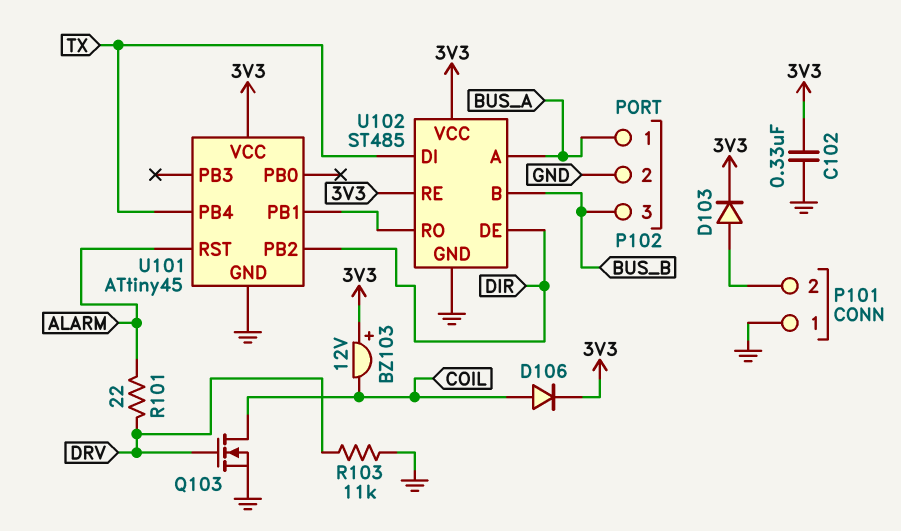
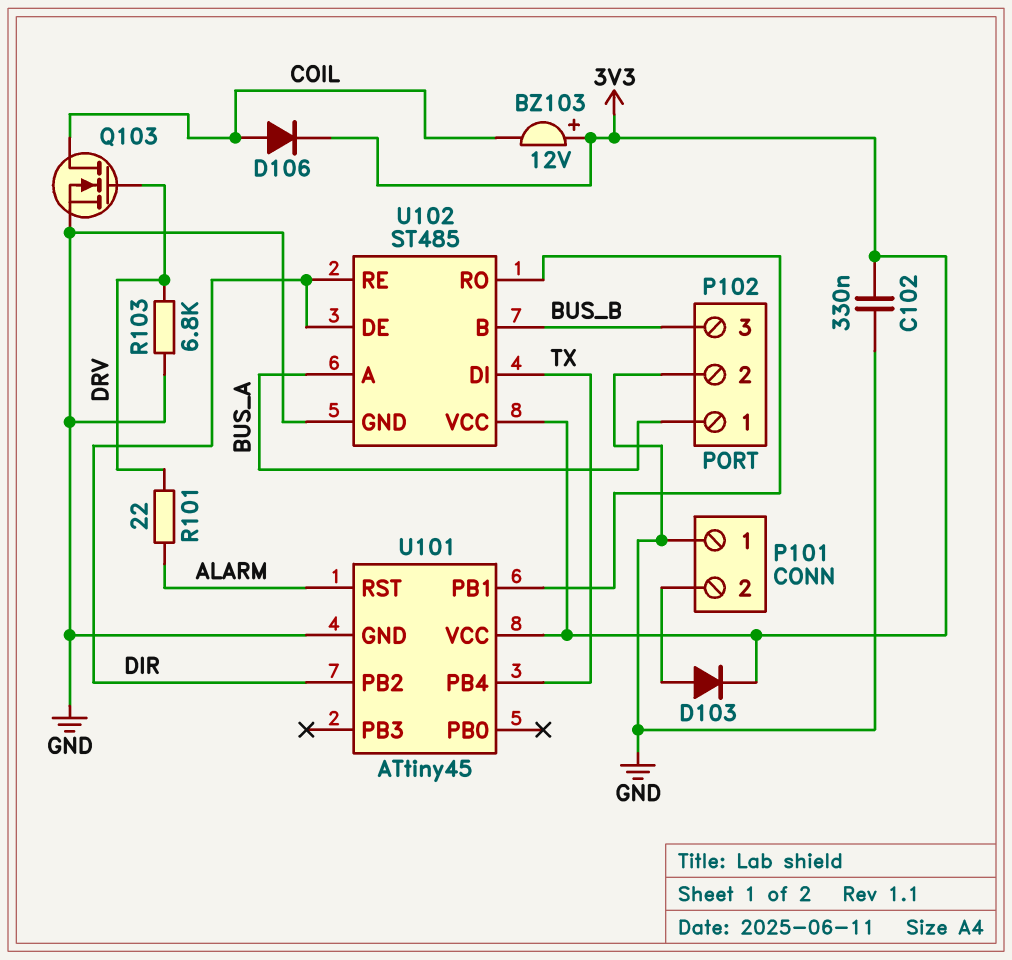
R103: 11k (DRV, GND) -> 6.8k (DRV, GND)
U102 pin RE: 3V3 -> DIR

